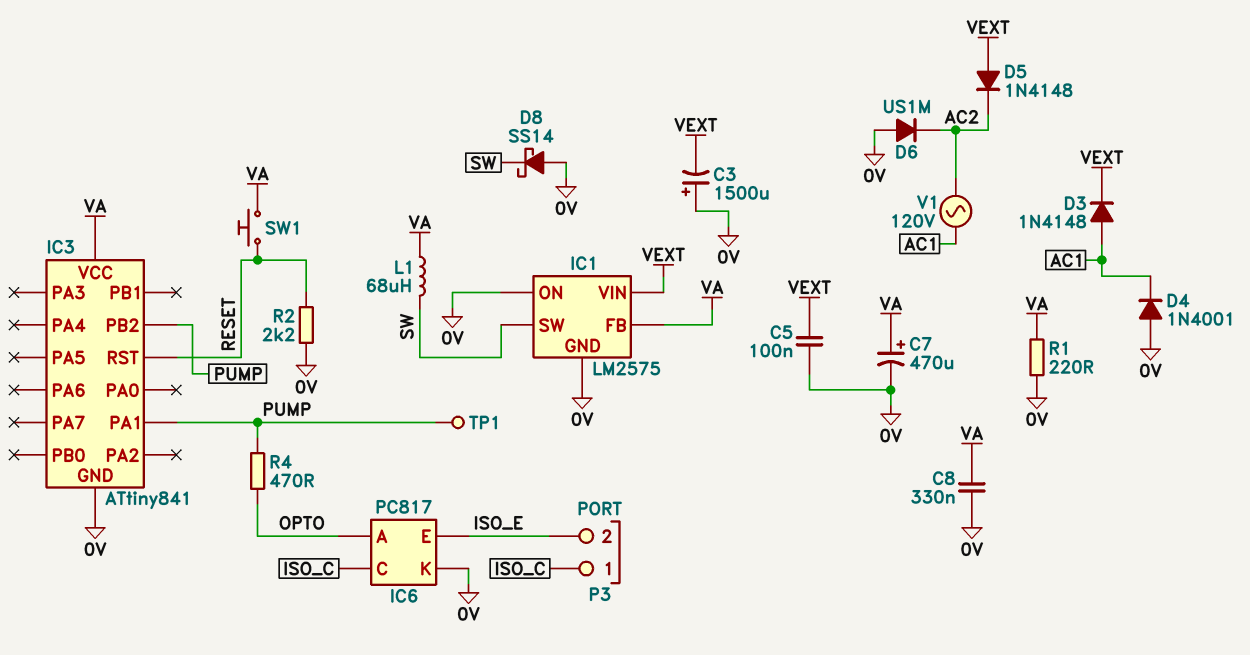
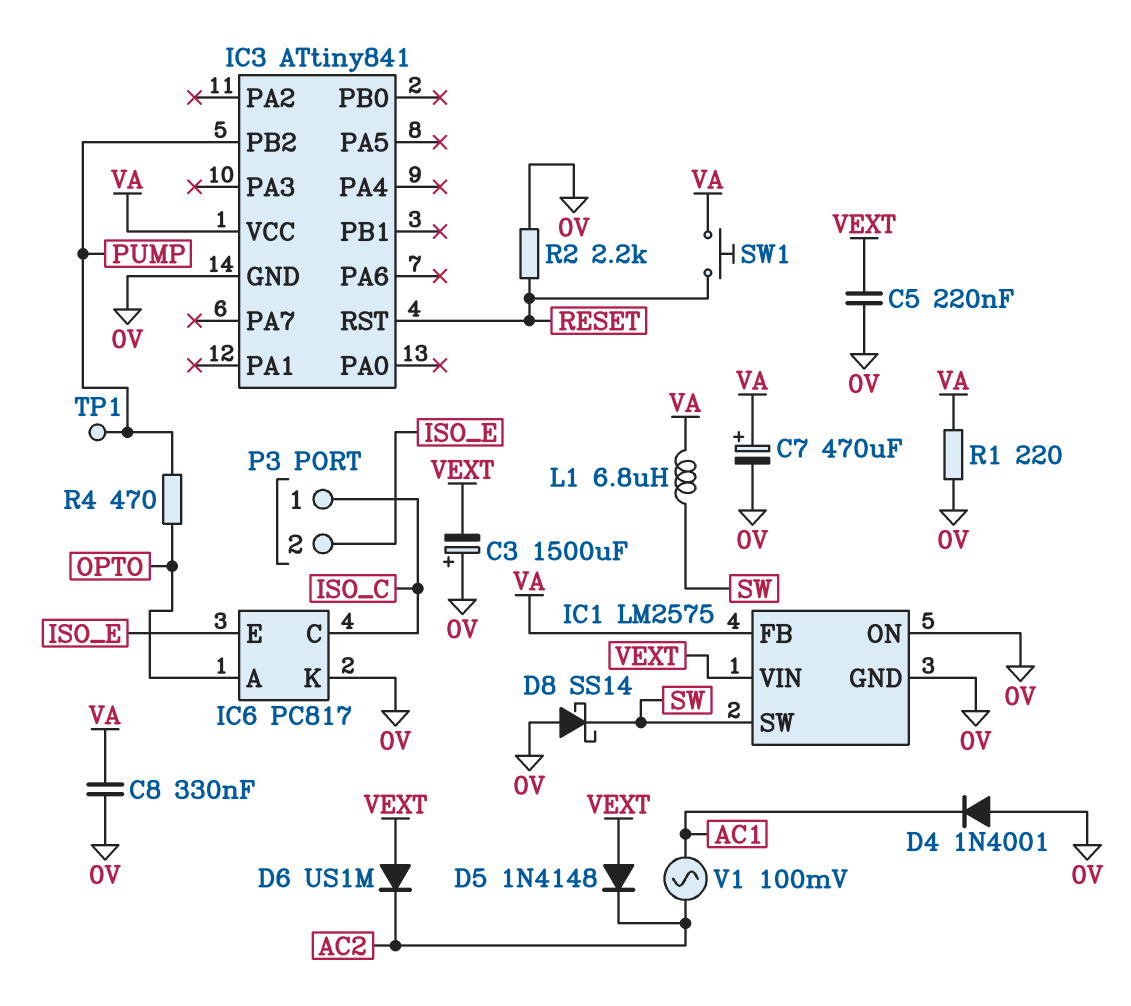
C5: 100nF (0V, VEXT) -> 220nF (0V, VEXT)
D3: diode 1N4148 (A AC1, K VEXT) -> none
D6: diode US1M (A 0V, K AC2) -> diode US1M (A VEXT, K AC2)
IC3 pin PA1: PUMP -> none
L1: 68uH (SW, VA) -> 6.8uH (SW, VA)
V1: AC 120V (AC1, AC2) -> AC 100mV (AC1, AC2)

